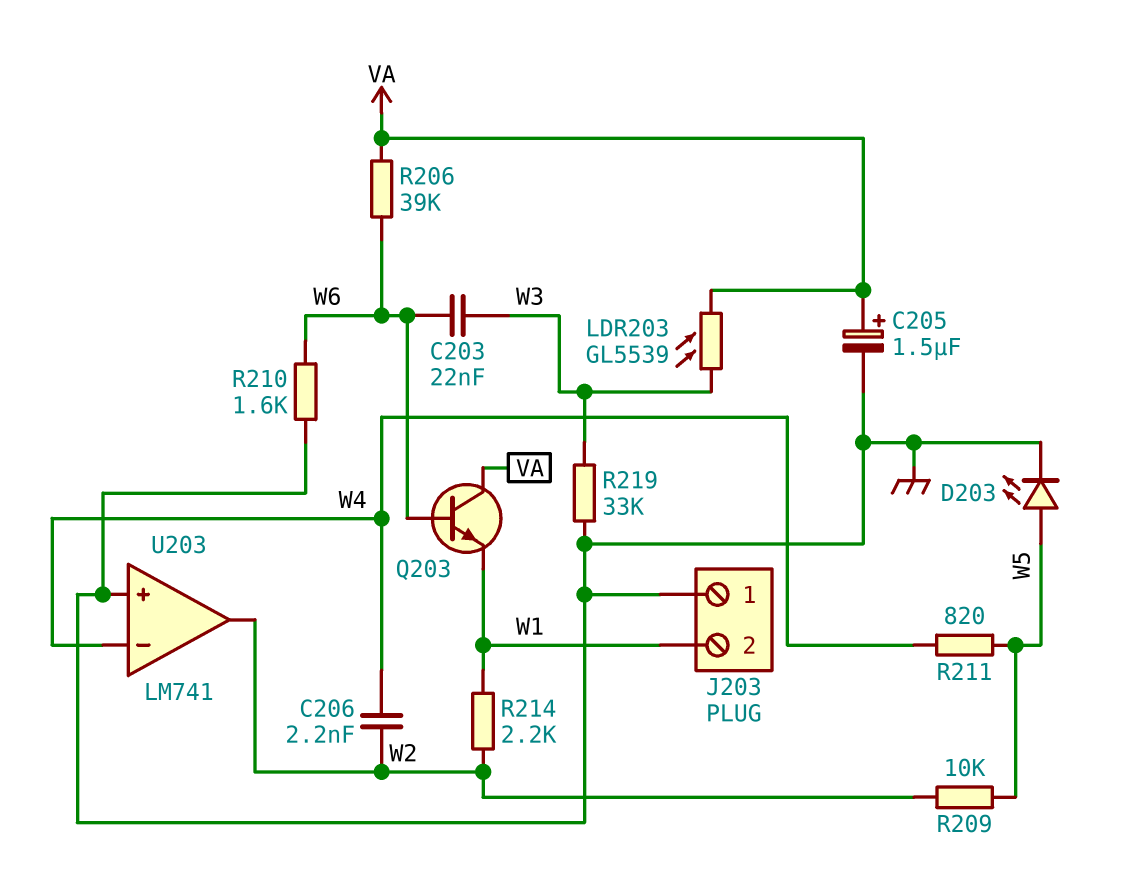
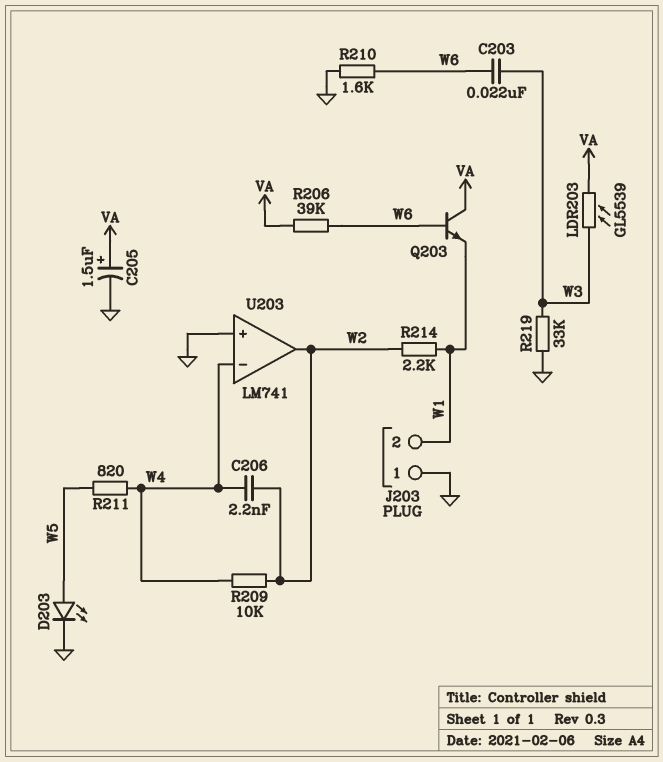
R209: 10k (W2, W5) -> 10k (W2, W4)

